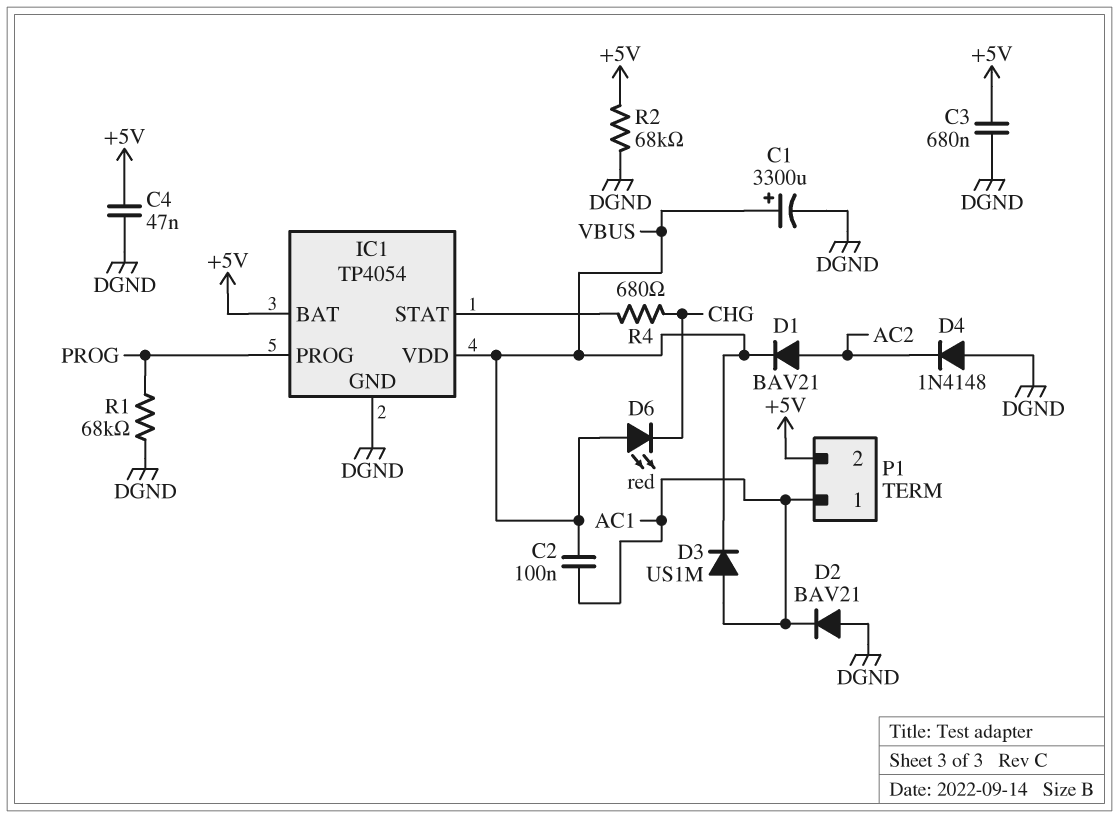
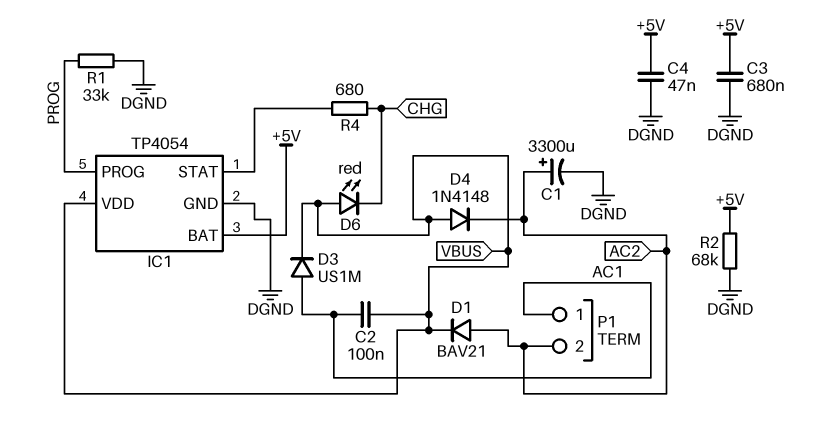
C1: 3300uF (plus VBUS, minus DGND) -> 3300uF (plus AC2, minus DGND)
D2: diode BAV21 (A DGND, K AC1) -> none
D4: diode 1N4148 (A DGND, K AC2) -> diode 1N4148 (A VBUS, K AC2)
P1 pin 2: +5V -> AC2
R1: 68k (DGND, PROG) -> 33k (DGND, PROG)

